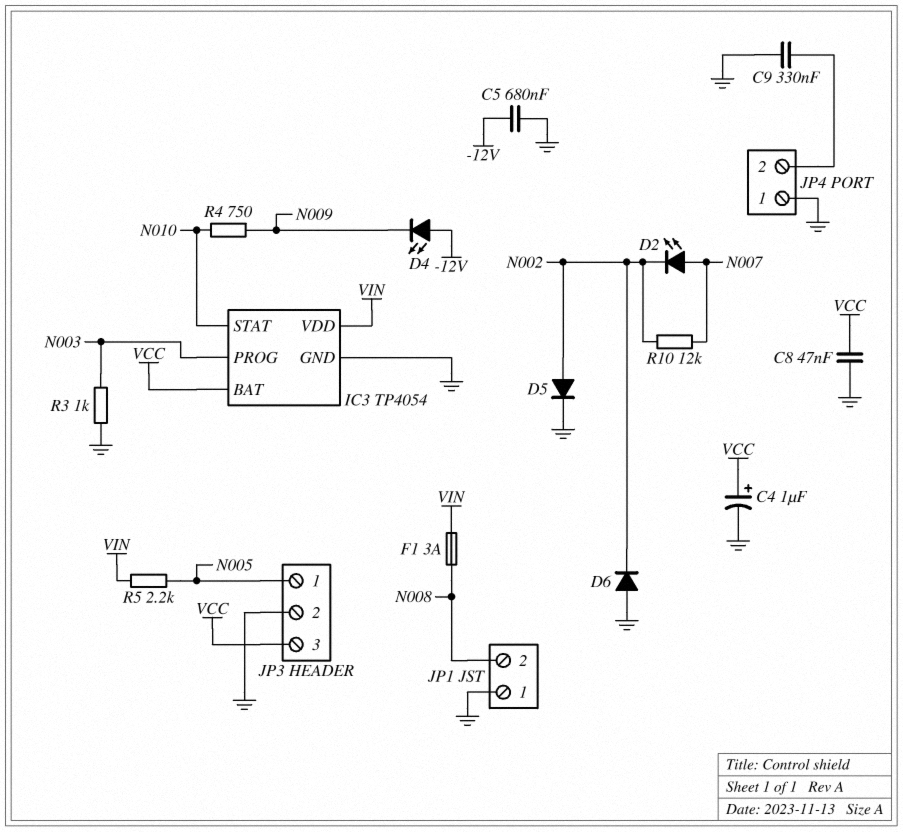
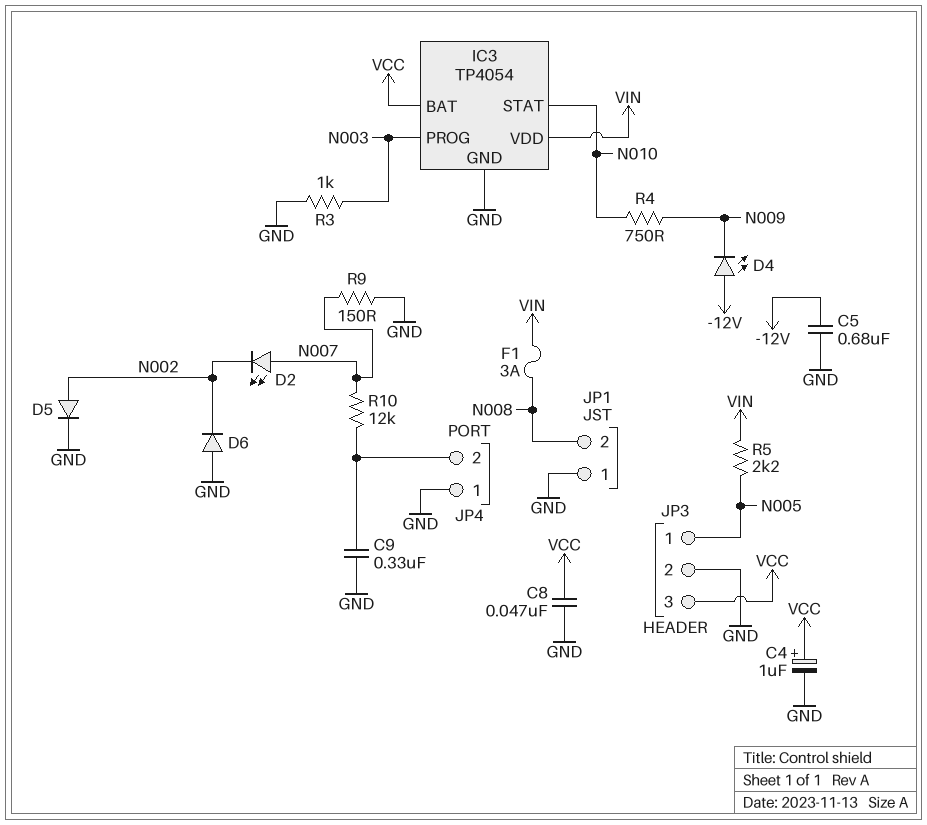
R9: none -> 150 (GND, N007)
R10: 12k (N002, N007) -> 12k (JP4/2, N007)

